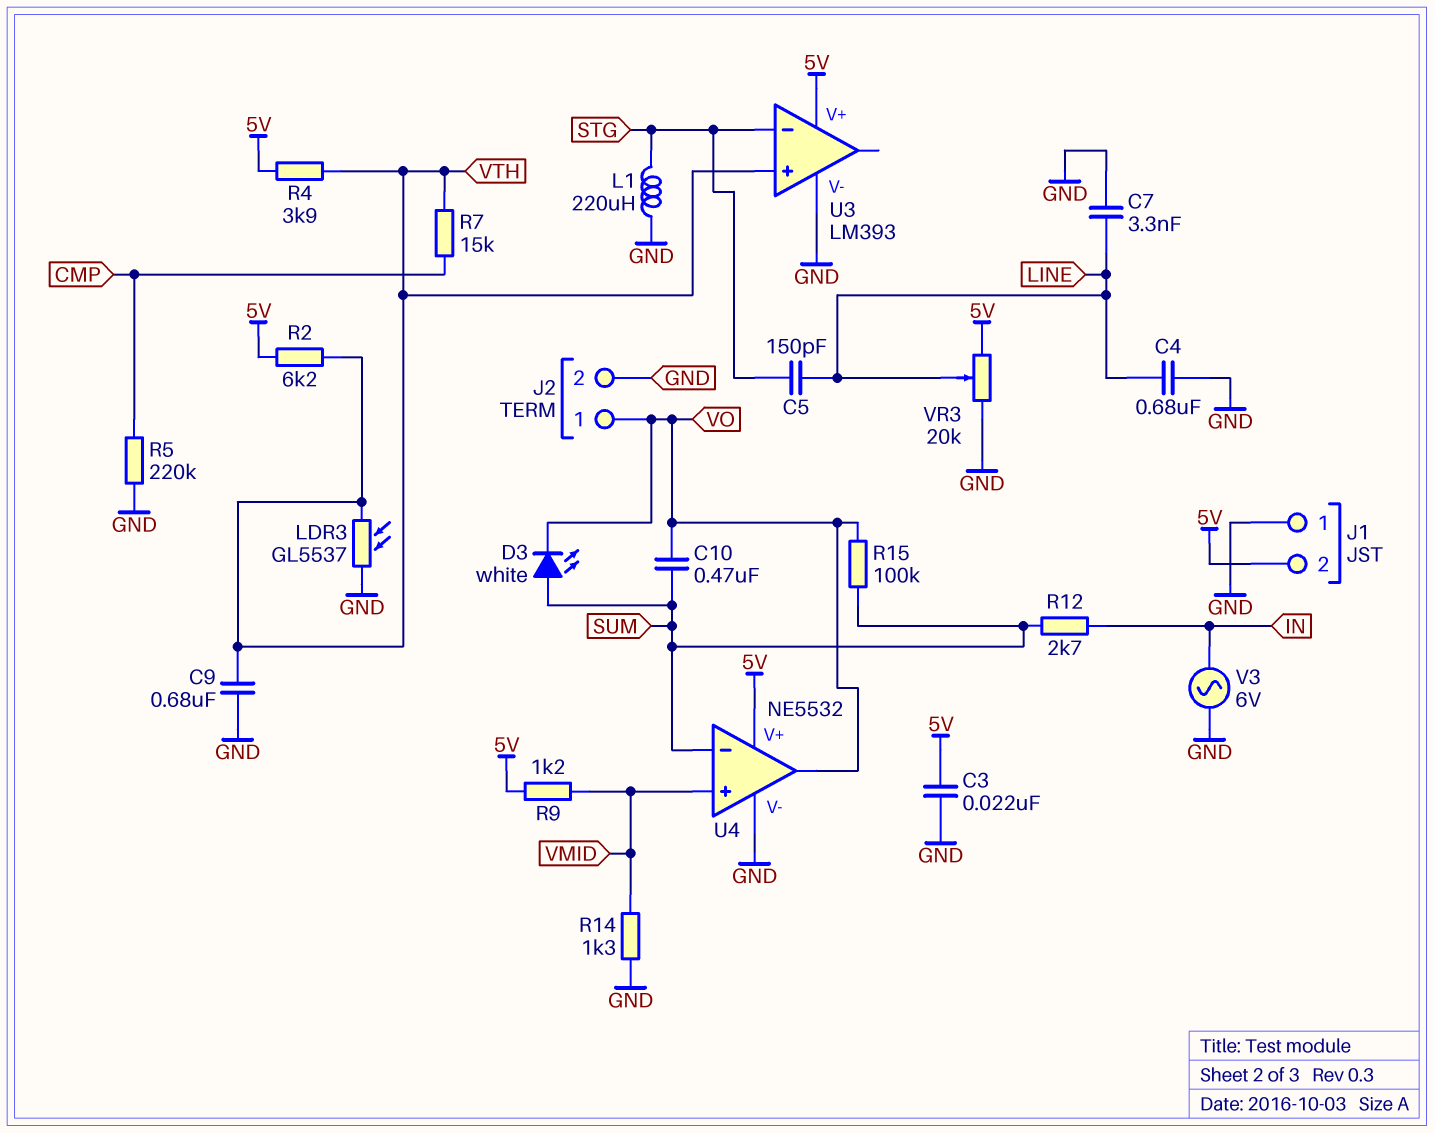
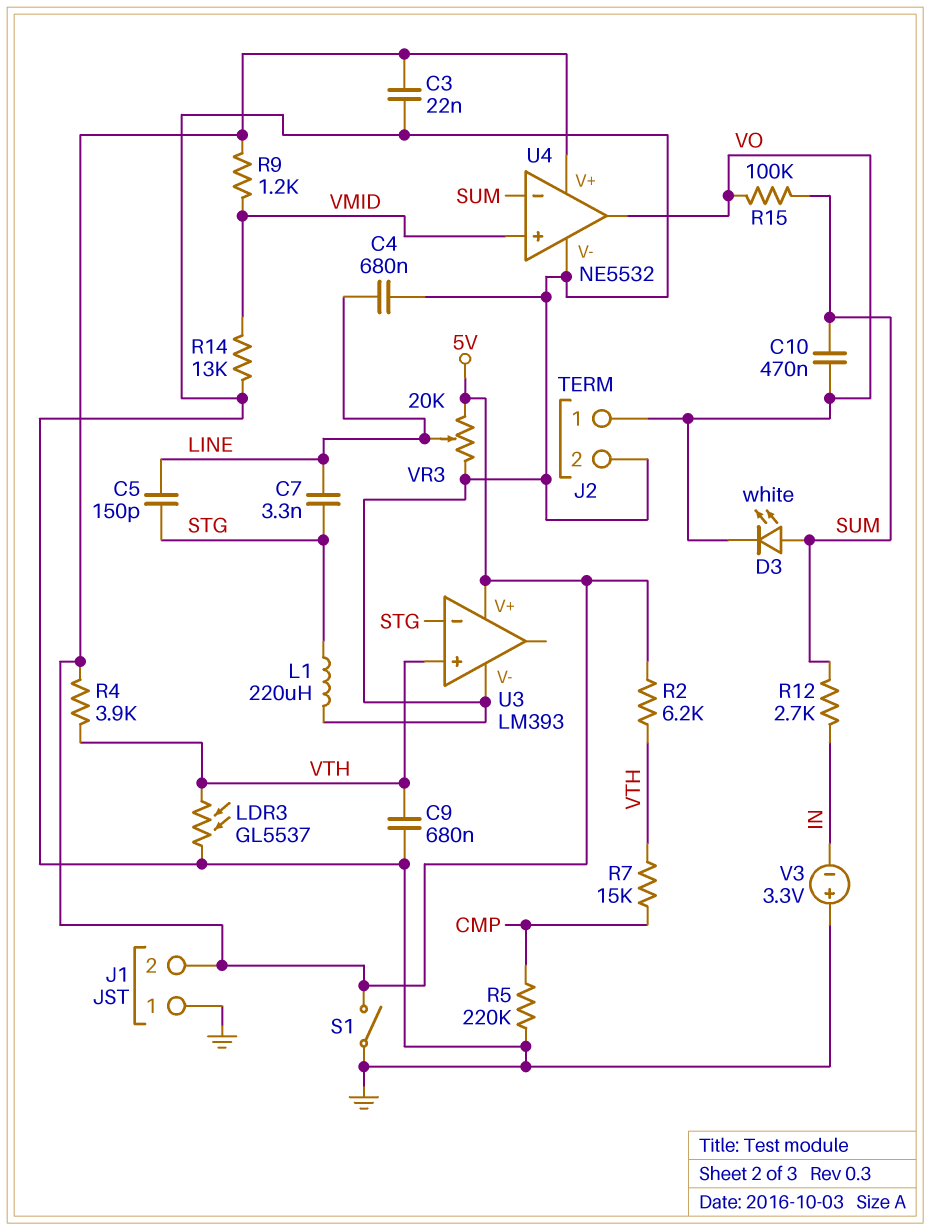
C7: 3.3nF (GND, LINE) -> 3.3nF (LINE, STG)
R14: 1.3k (GND, VMID) -> 13k (GND, VMID)
S1: none -> switch (5V, GND)
V3: AC 6V (GND, IN) -> 3.3V (plus GND, minus IN)

